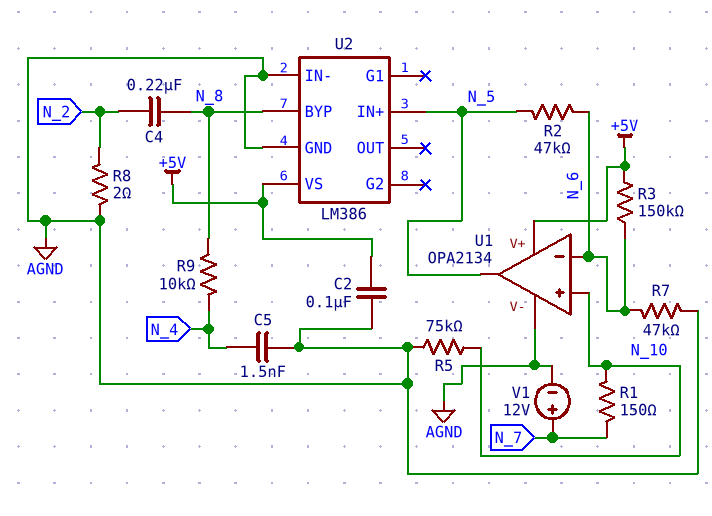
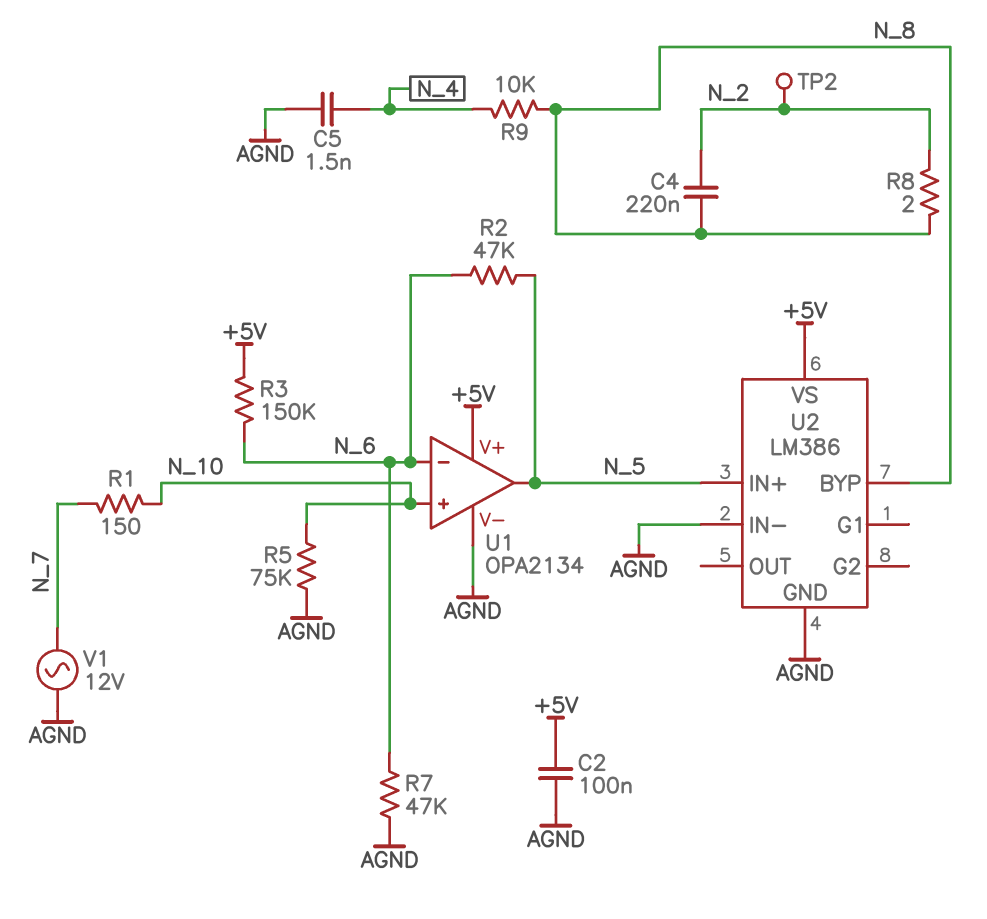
R8: 2 (AGND, N_2) -> 2 (N_2, N_8)
TP2: none -> test point (N_2)
V1: 12V (plus N_7, minus AGND) -> AC 12V (AGND, N_7)

